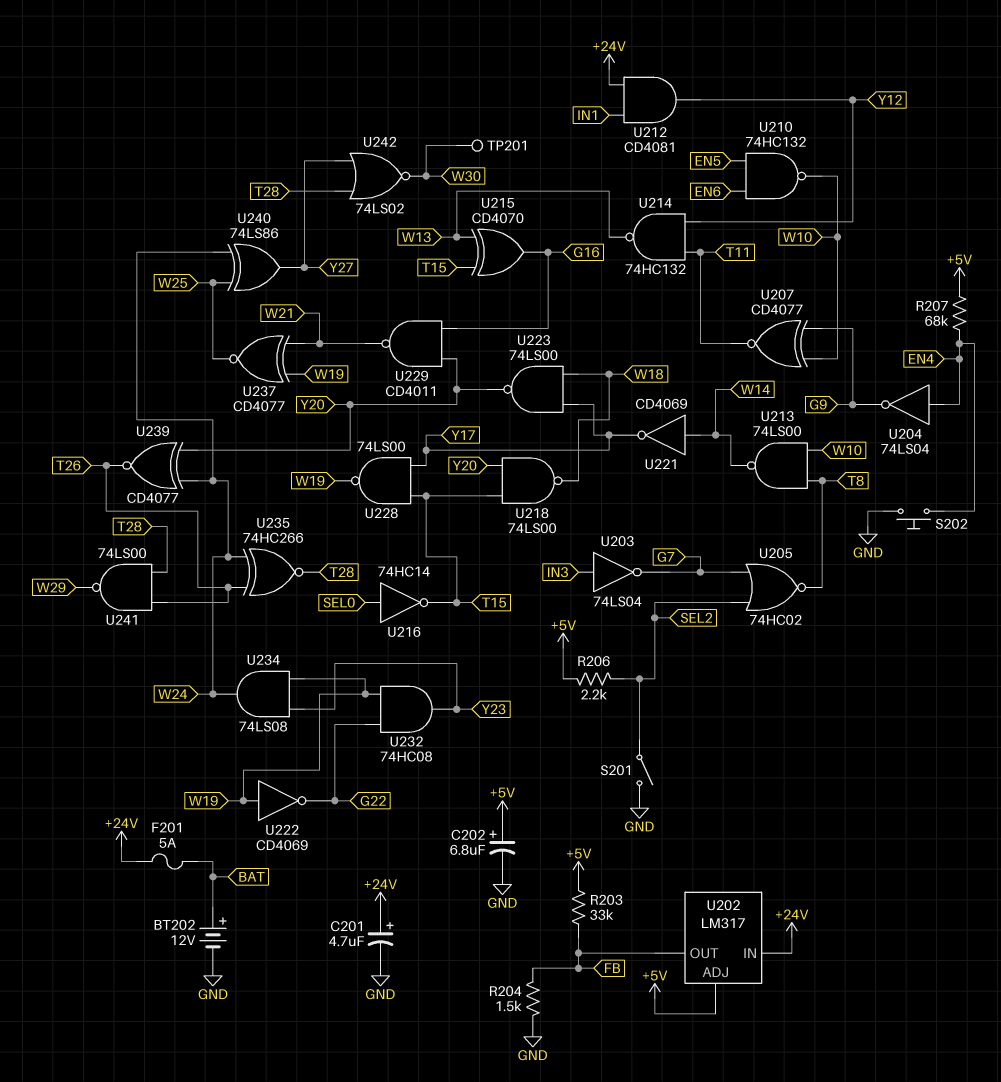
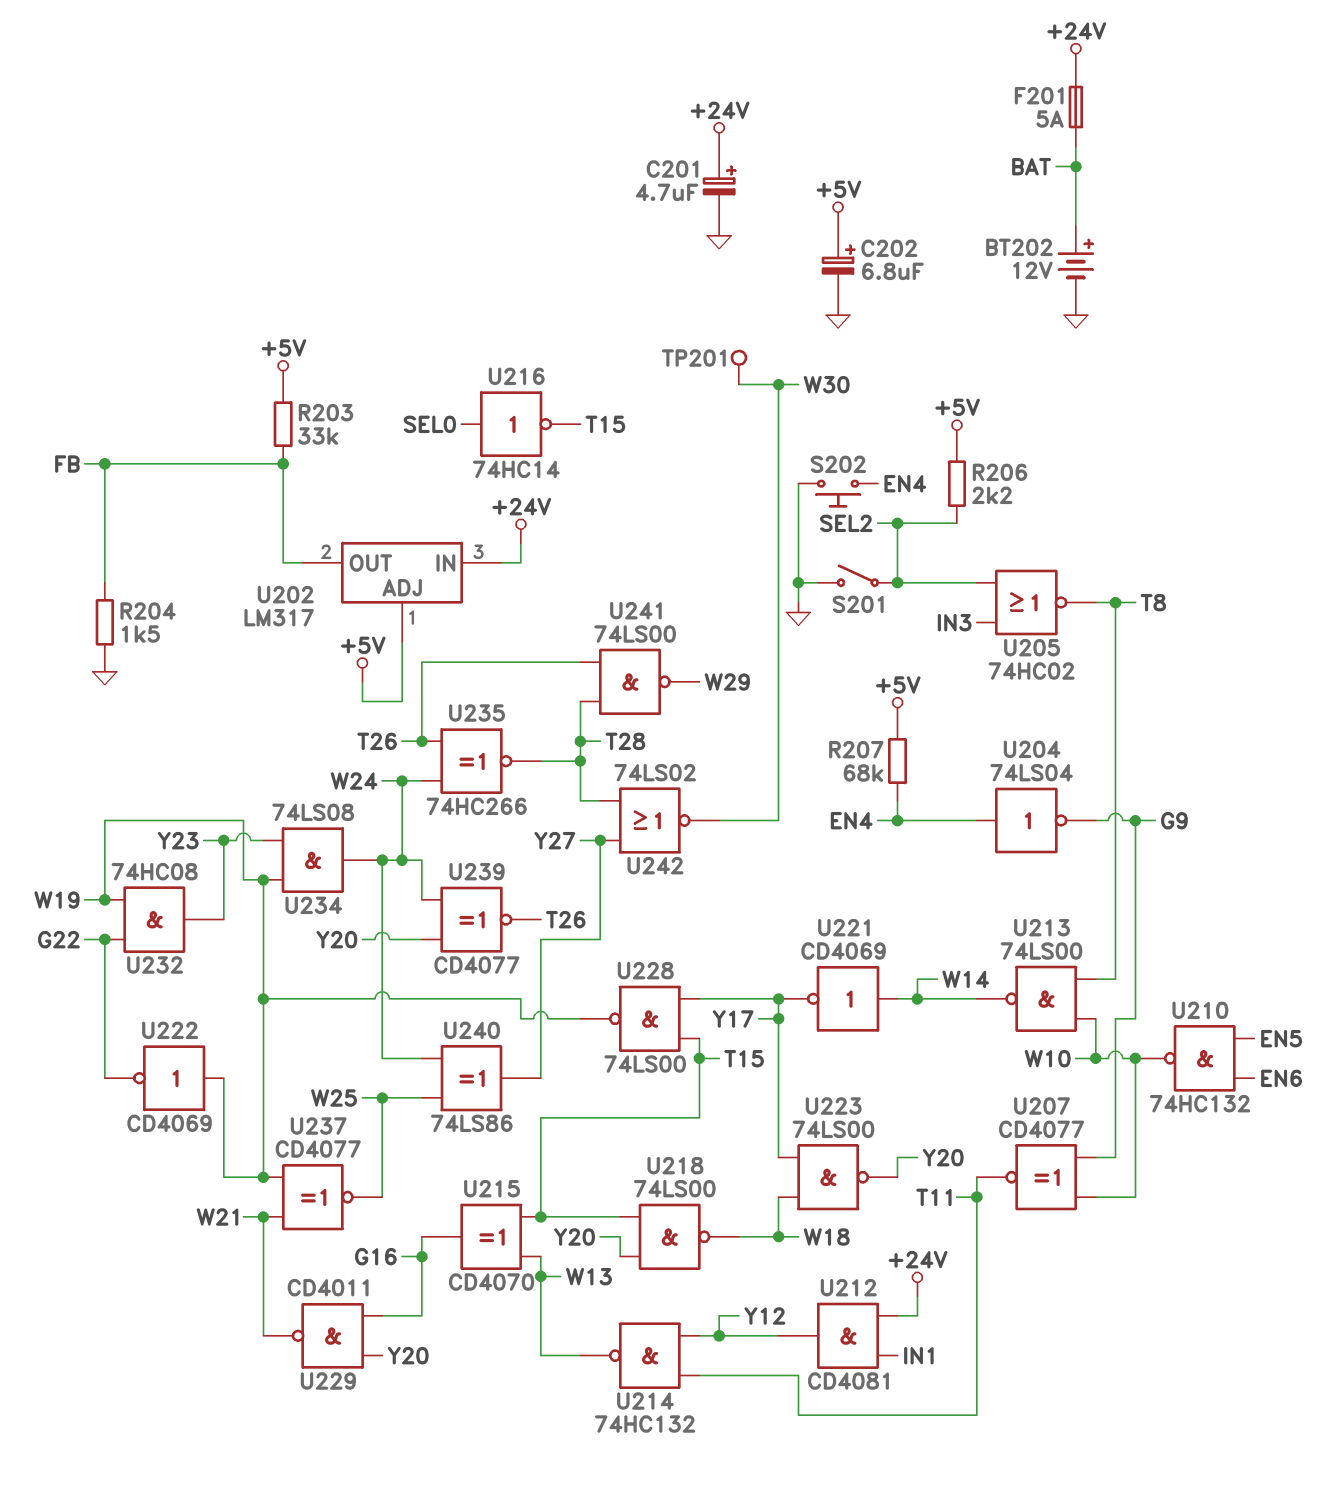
U203: NOT 74LS04 (in IN3, out G7) -> none
U205: NOR 74HC02 (in G7, in SEL2, out T8) -> NOR 74HC02 (in IN3, in SEL2, out T8)

